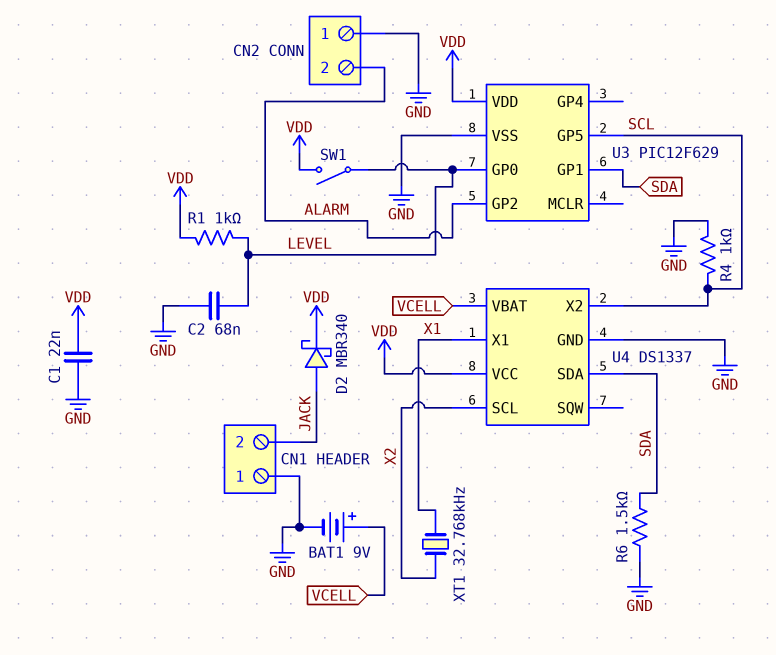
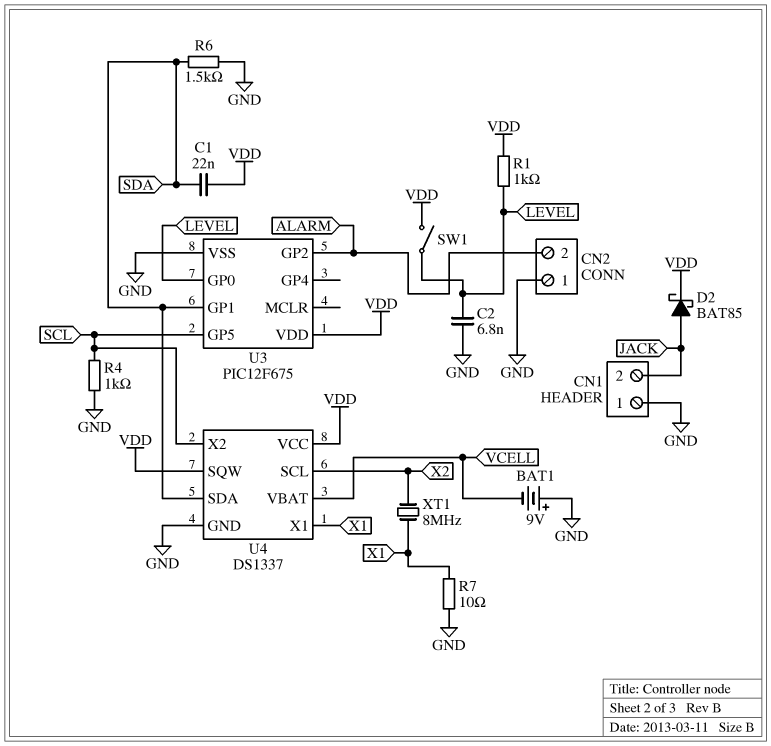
BAT1: 9V (plus VCELL, minus GND) -> 9V (plus GND, minus VCELL)
C1: 22nF (GND, VDD) -> 22nF (SDA, VDD)
C2: 68nF (GND, LEVEL) -> 6.8nF (GND, LEVEL)
D2: schottky MBR340 (A JACK, K VDD) -> schottky BAT85 (A JACK, K VDD)
R7: none -> 10 (GND, X1)
U3: PIC12F629 -> PIC12F675
U4 pin SQW: none -> VDD
XT1: 32.768kHz (X1, X2) -> 8MHz (X1, X2)

